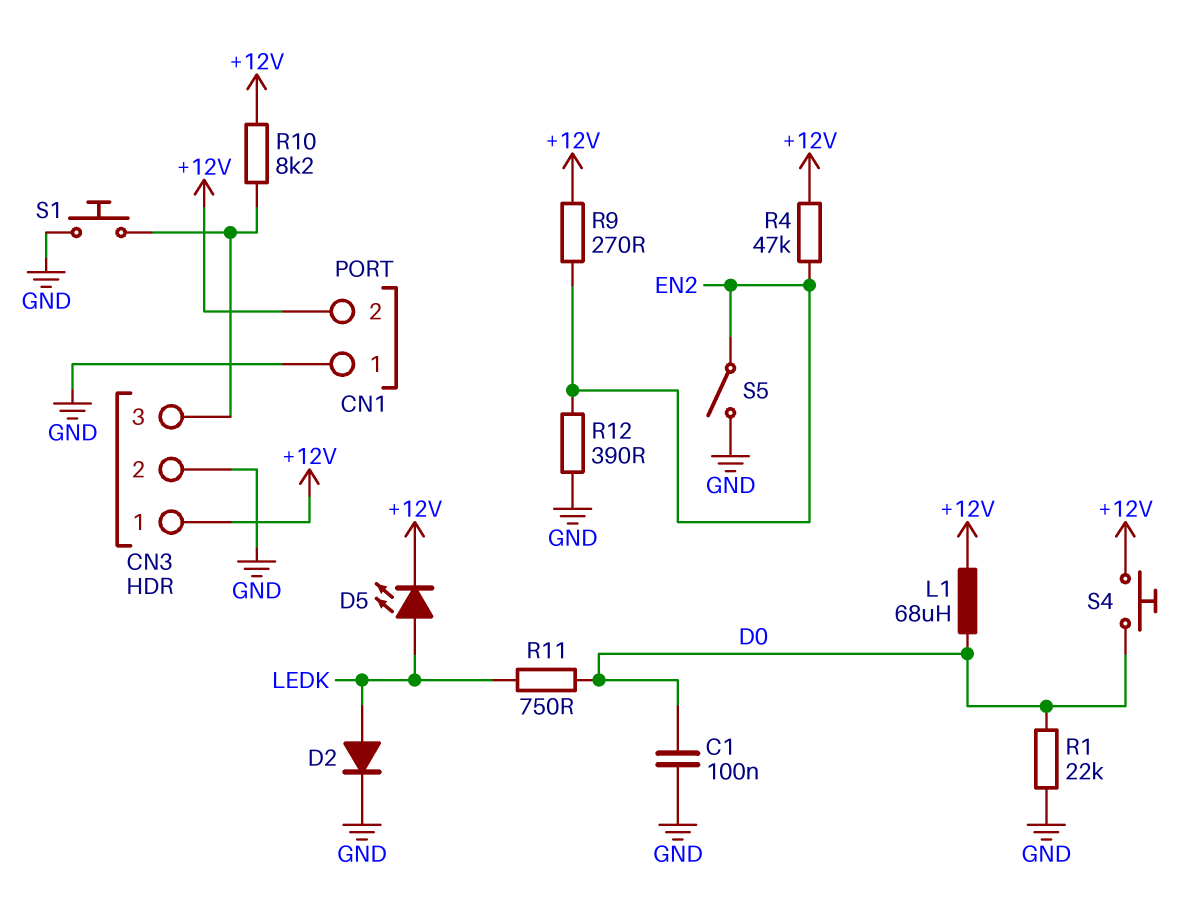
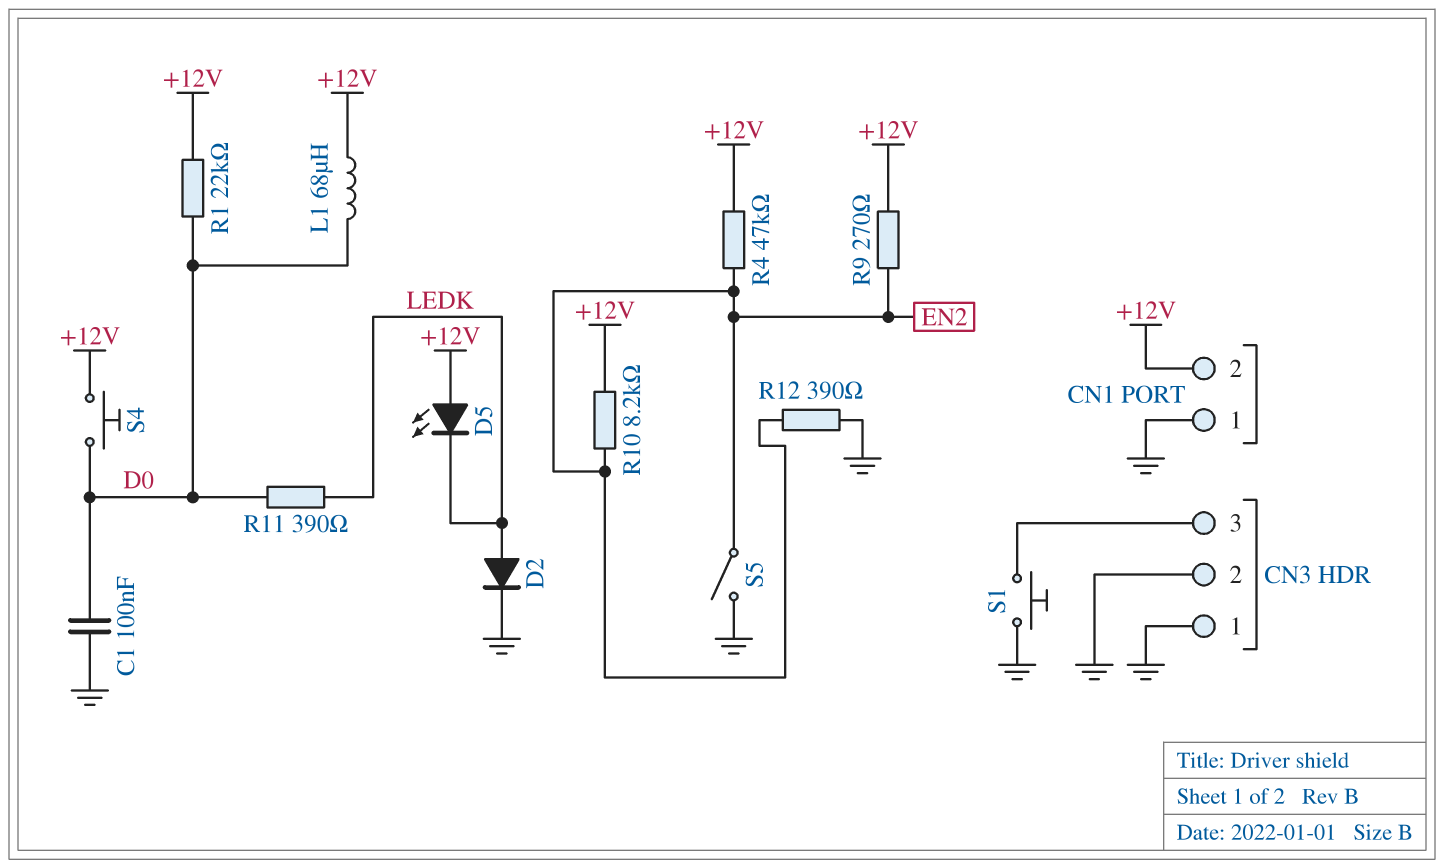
CN3 pin 1: +12V -> GND
D5: LED (A LEDK, K +12V) -> LED (A +12V, K LEDK)
R1: 22k (D0, GND) -> 22k (+12V, D0)
R10: 8.2k (+12V, CN3/3) -> 8.2k (+12V, EN2)
R11: 750 (D0, LEDK) -> 390 (D0, LEDK)

